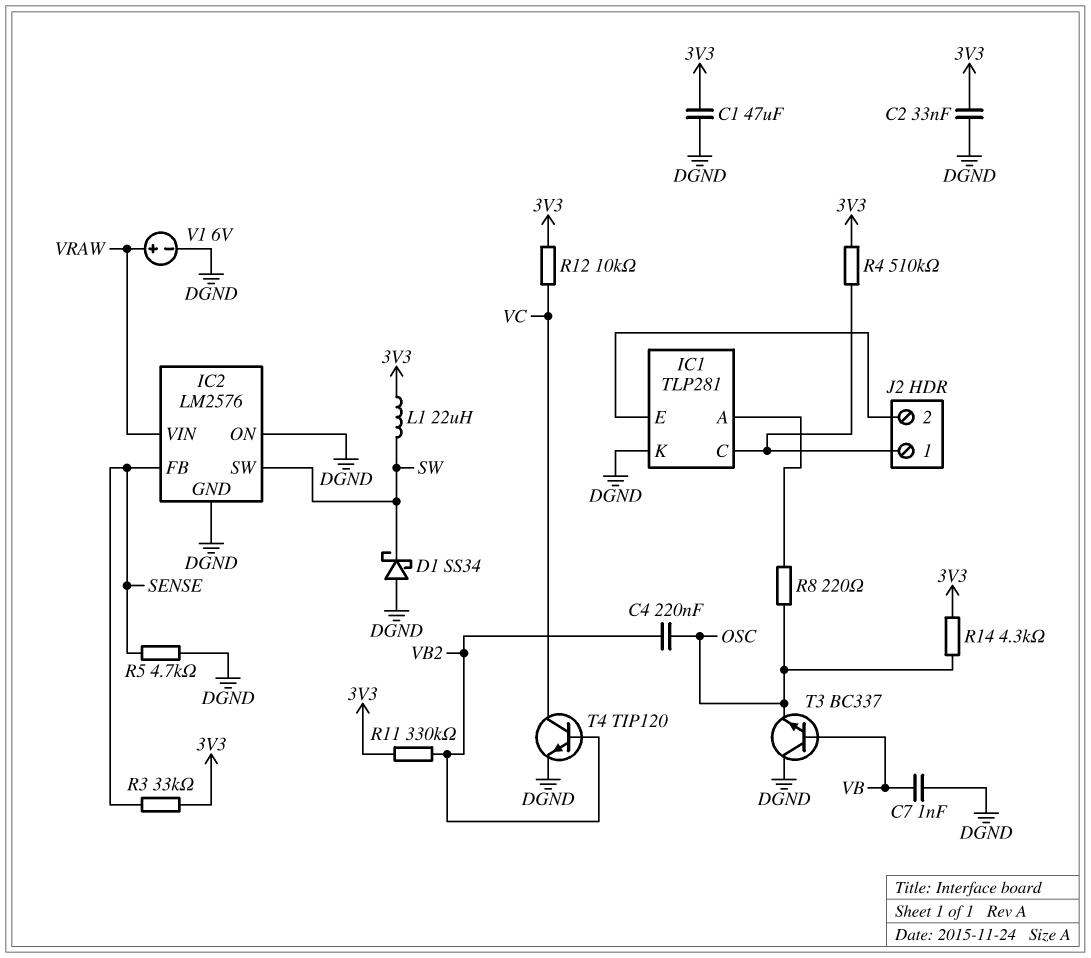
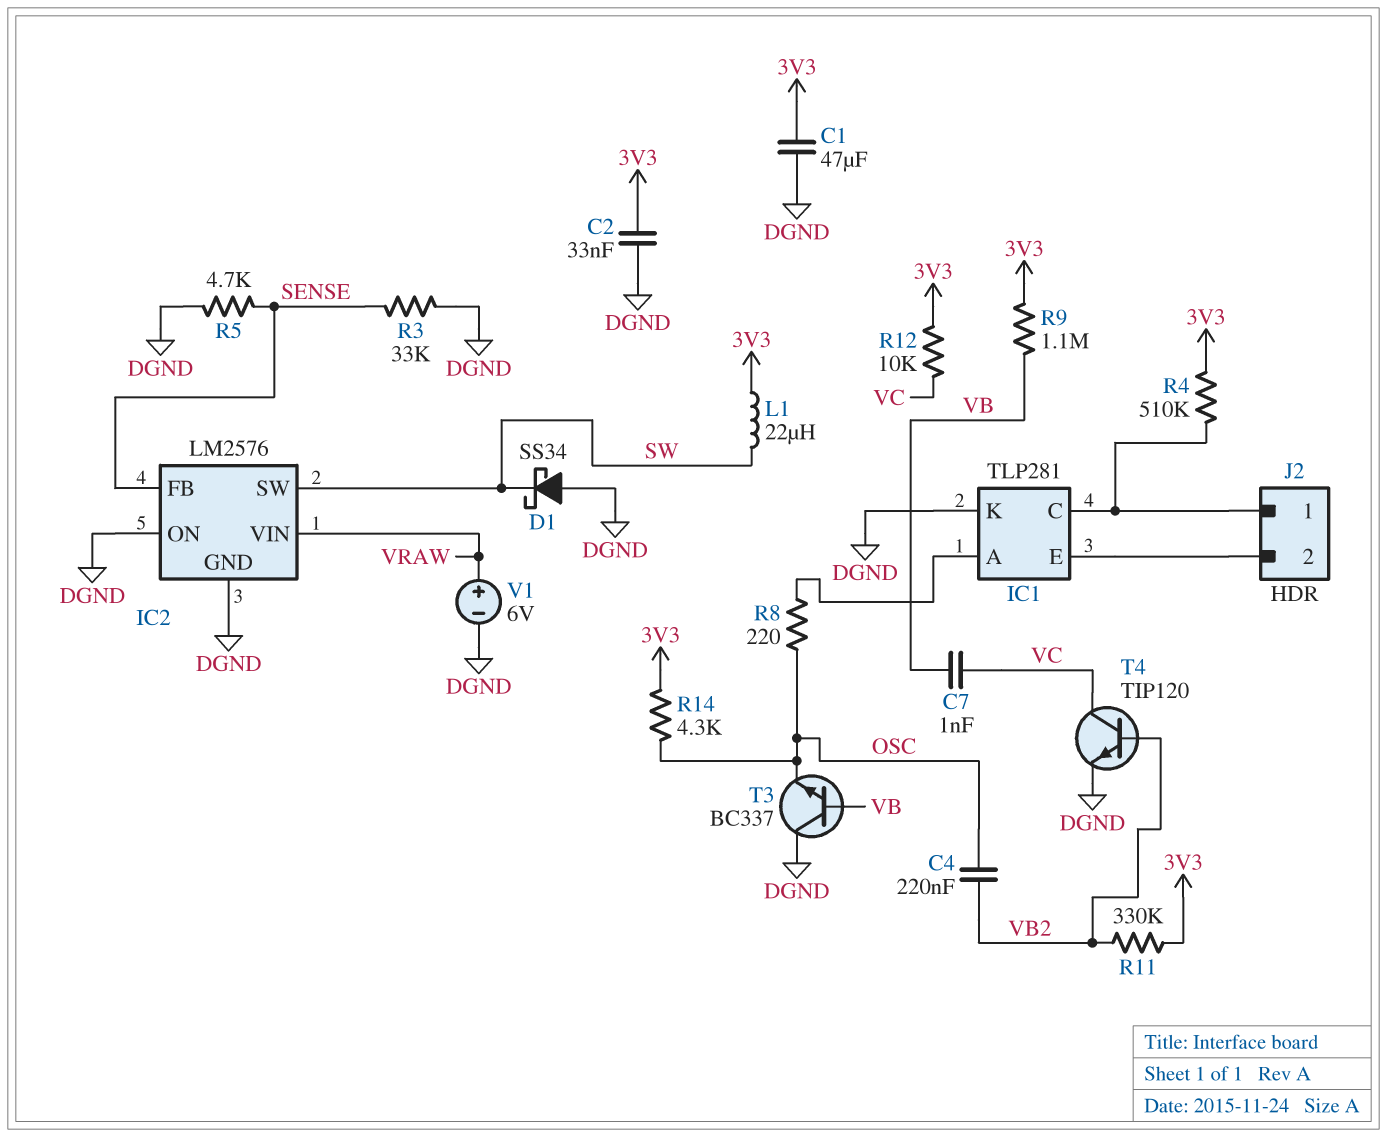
C7: 1nF (DGND, VB) -> 1nF (VB, VC)
R3: 33k (3V3, SENSE) -> 33k (DGND, SENSE)
R9: none -> 1.1M (3V3, VB)

